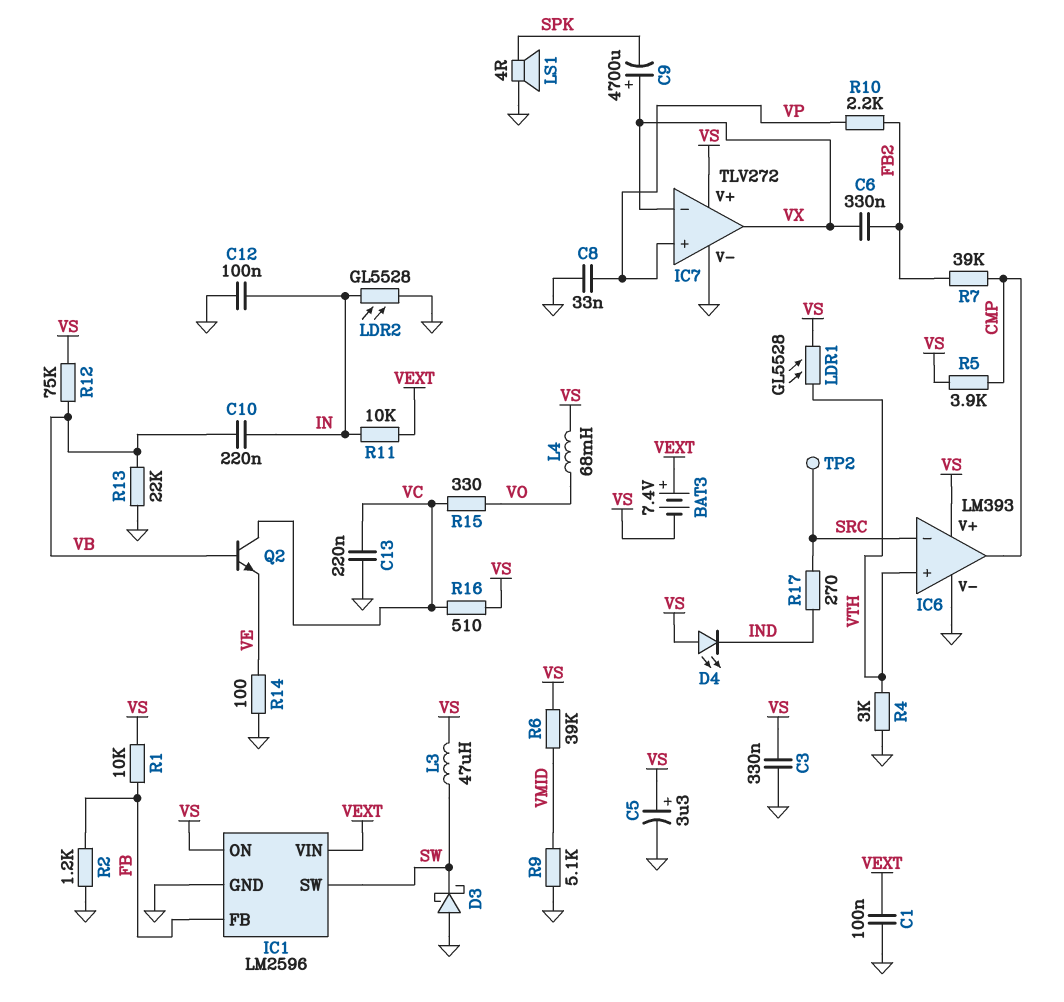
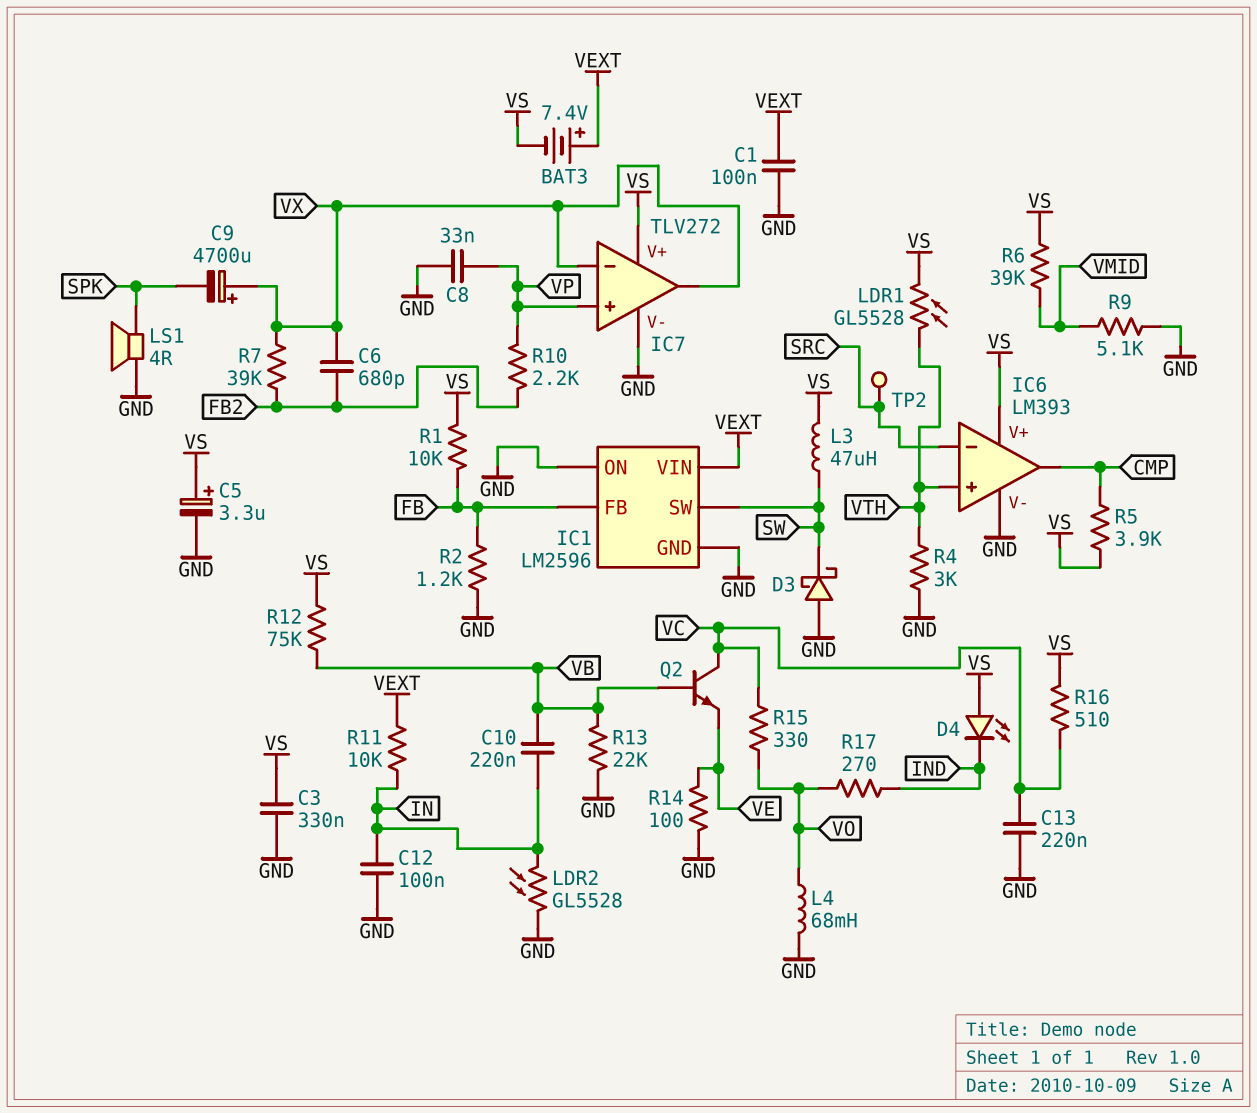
C6: 330nF (FB2, VX) -> 680pF (FB2, VX)
IC1 pin ON: VS -> GND
L4: 68mH (VO, VS) -> 68mH (GND, VO)
R7: 39k (CMP, FB2) -> 39k (FB2, VX)
R17: 270 (IND, SRC) -> 270 (IND, VO)

